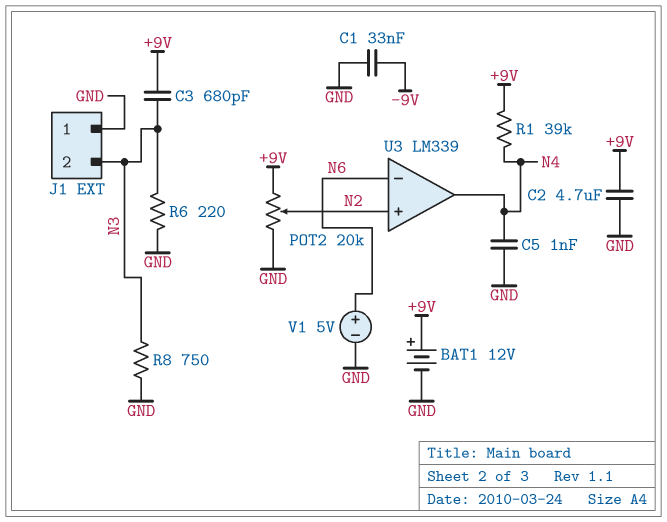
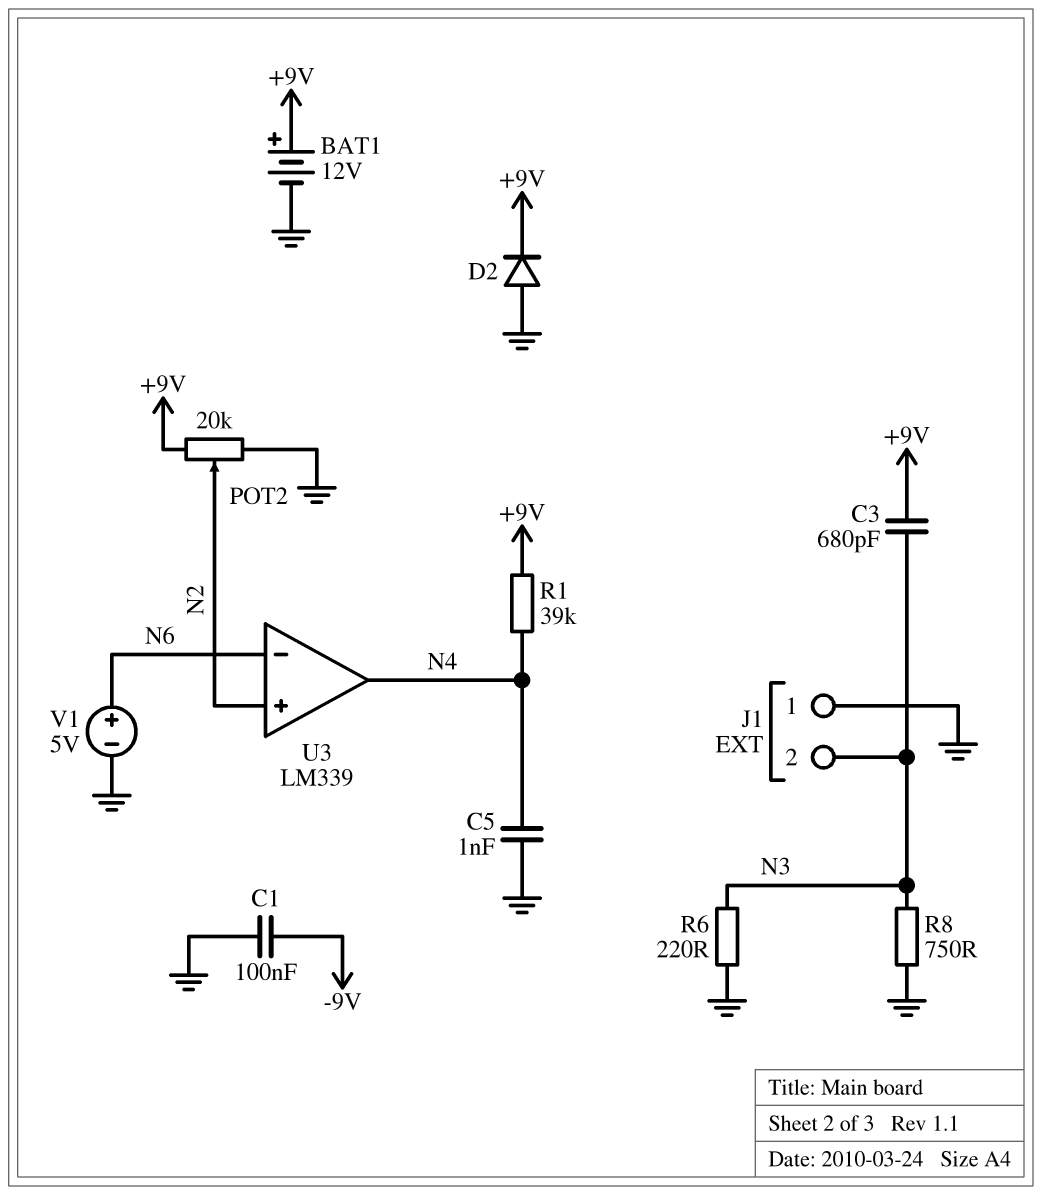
C1: 33nF (-9V, GND) -> 100nF (-9V, GND)
C2: 4.7uF (+9V, GND) -> none
D2: none -> diode (A GND, K +9V)

